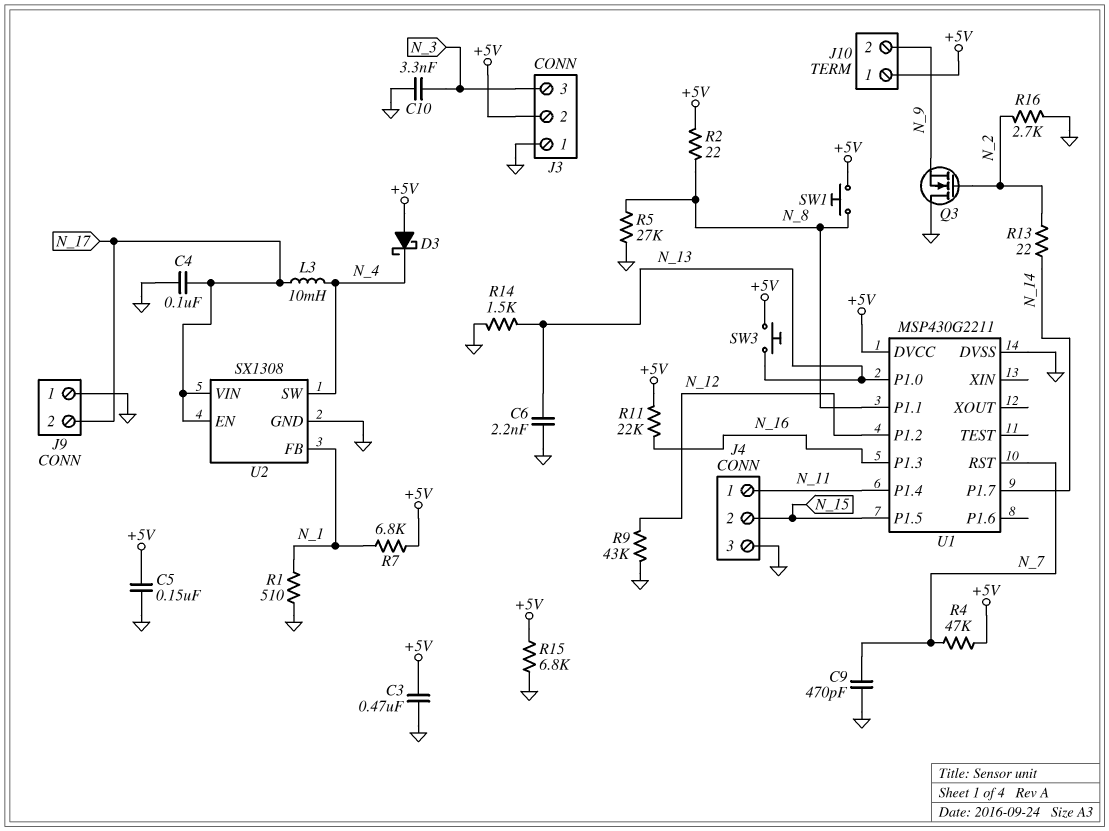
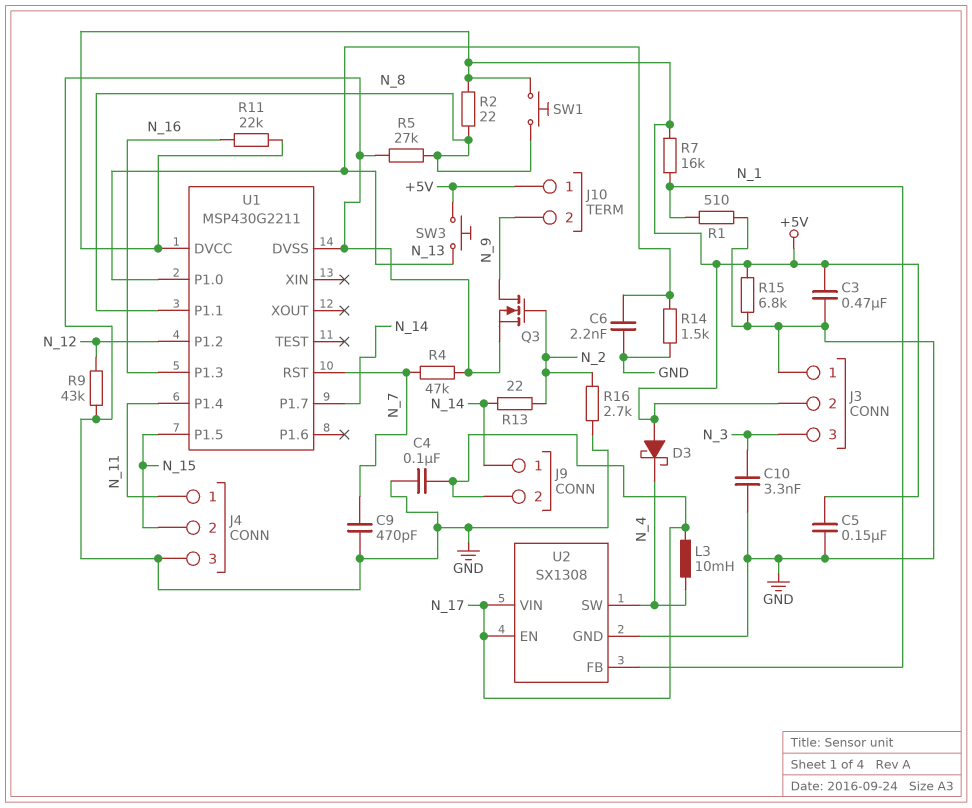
J9 pin 1: GND -> N_14
Q3: NMOS (G N_2, D GND, S N_9) -> NMOS (G N_2, D N_9, S GND)
R4: 47k (+5V, N_7) -> 47k (GND, N_7)
R7: 6.8k (+5V, N_1) -> 16k (+5V, N_1)

